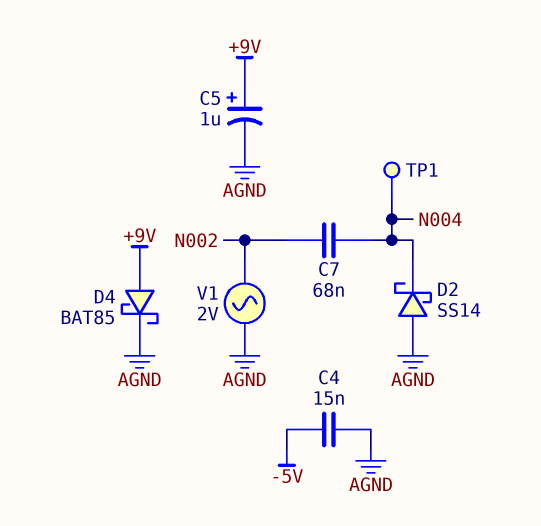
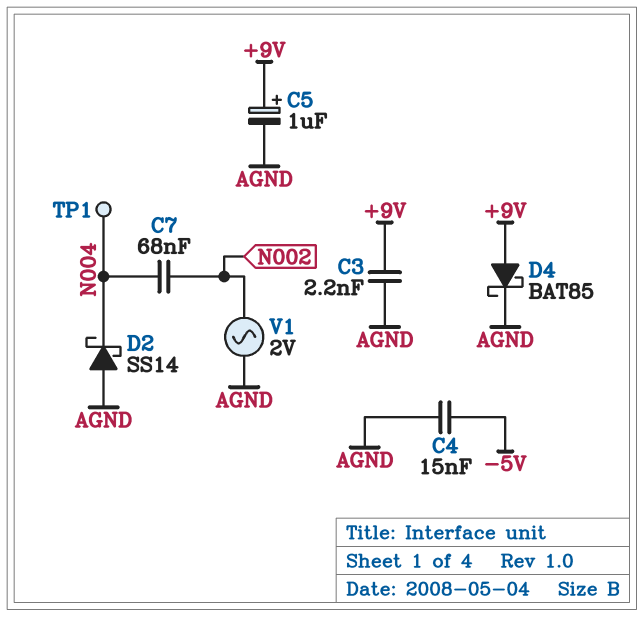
C3: none -> 2.2nF (+9V, AGND)

